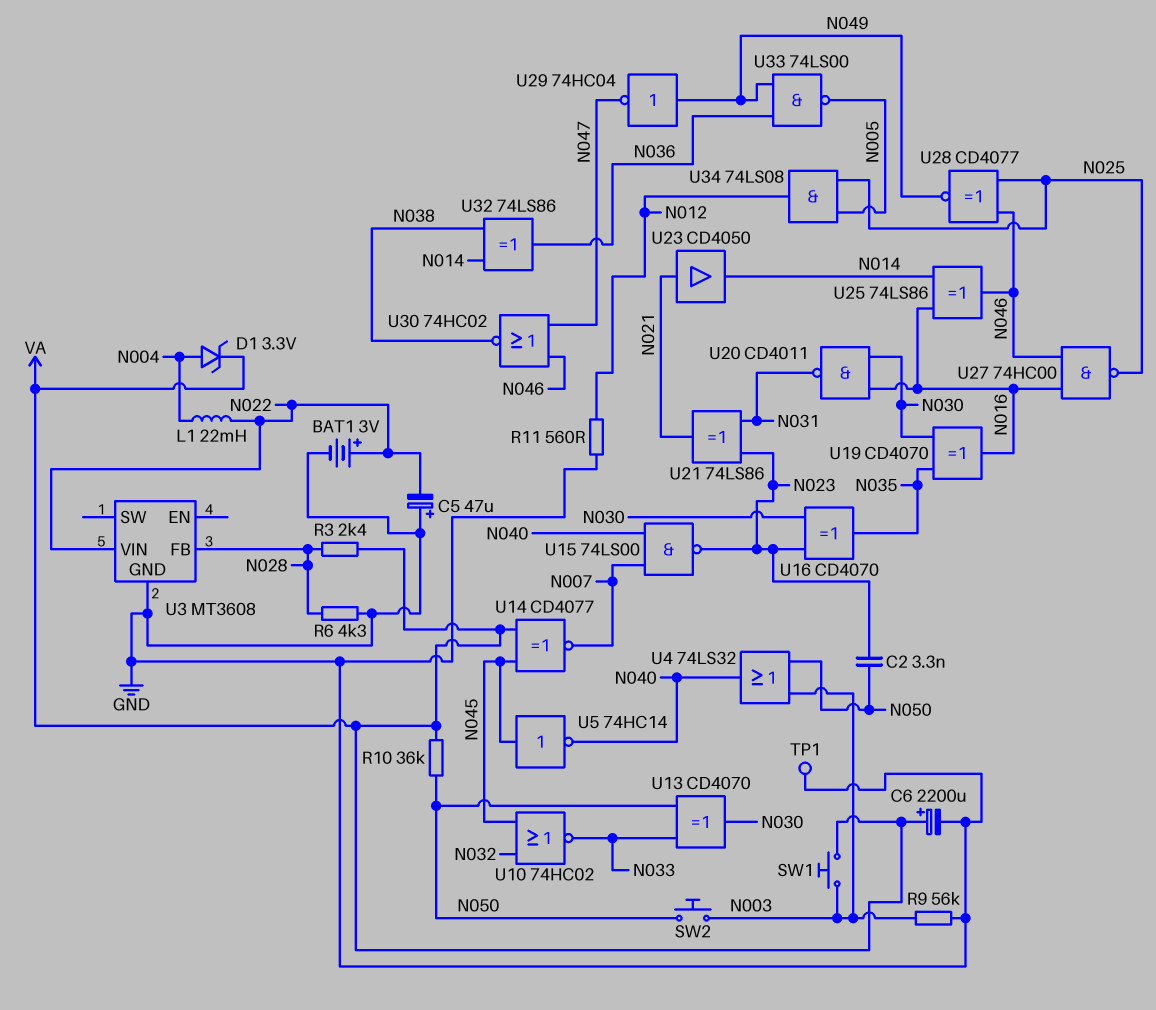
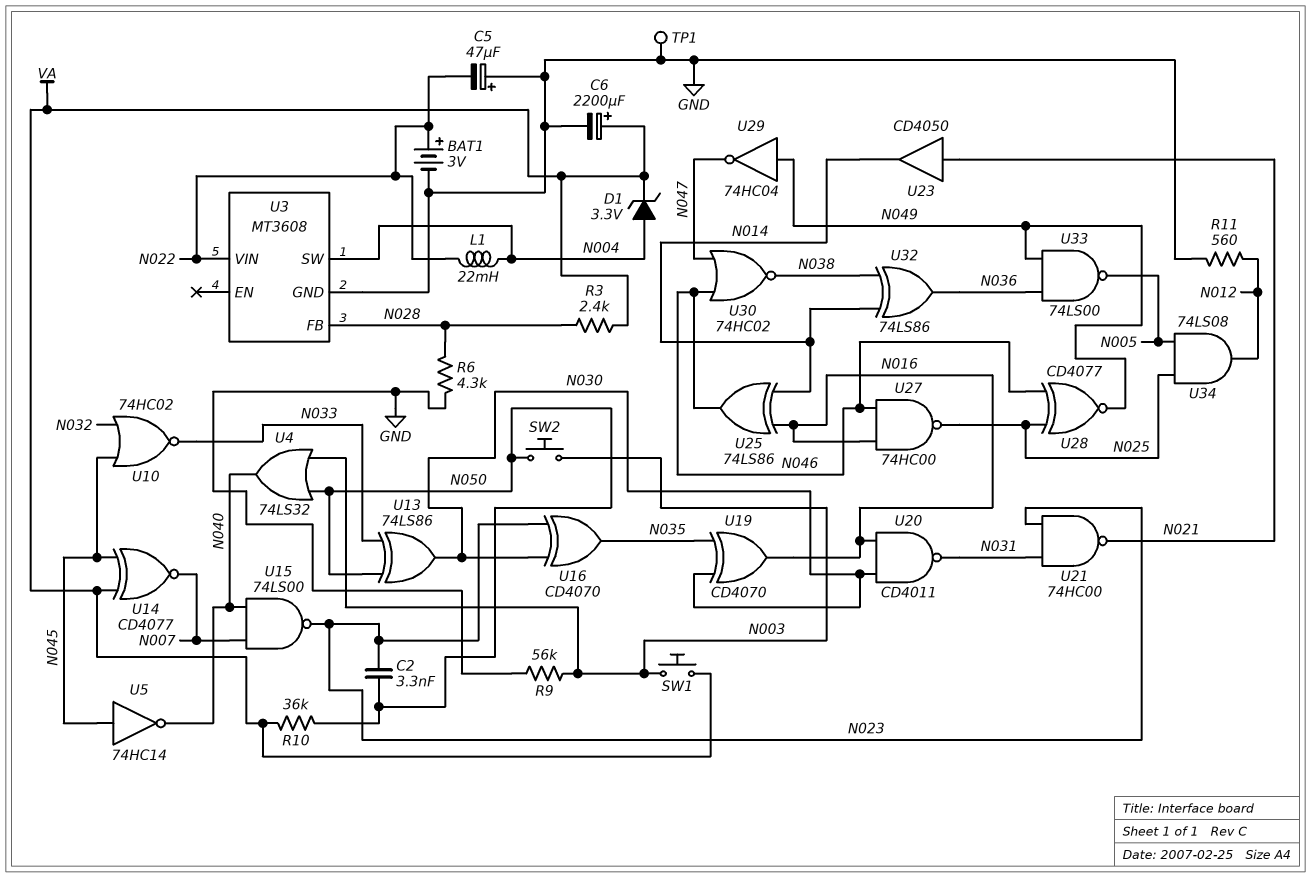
U3 pin SW: none -> N004
U13: XOR CD4070 (in N033, in N050, out N030) -> XOR 74LS86 (in N033, in N050, out N030)
U21: XOR 74LS86 (in N023, in N031, out N021) -> NAND 74HC00 (in N023, in N031, out N021)

